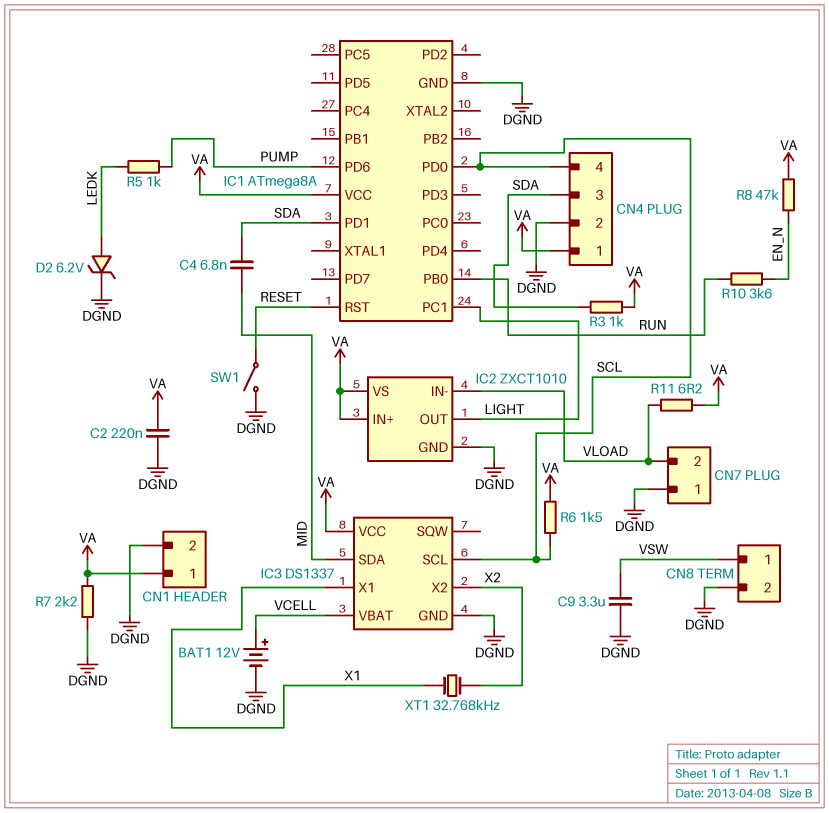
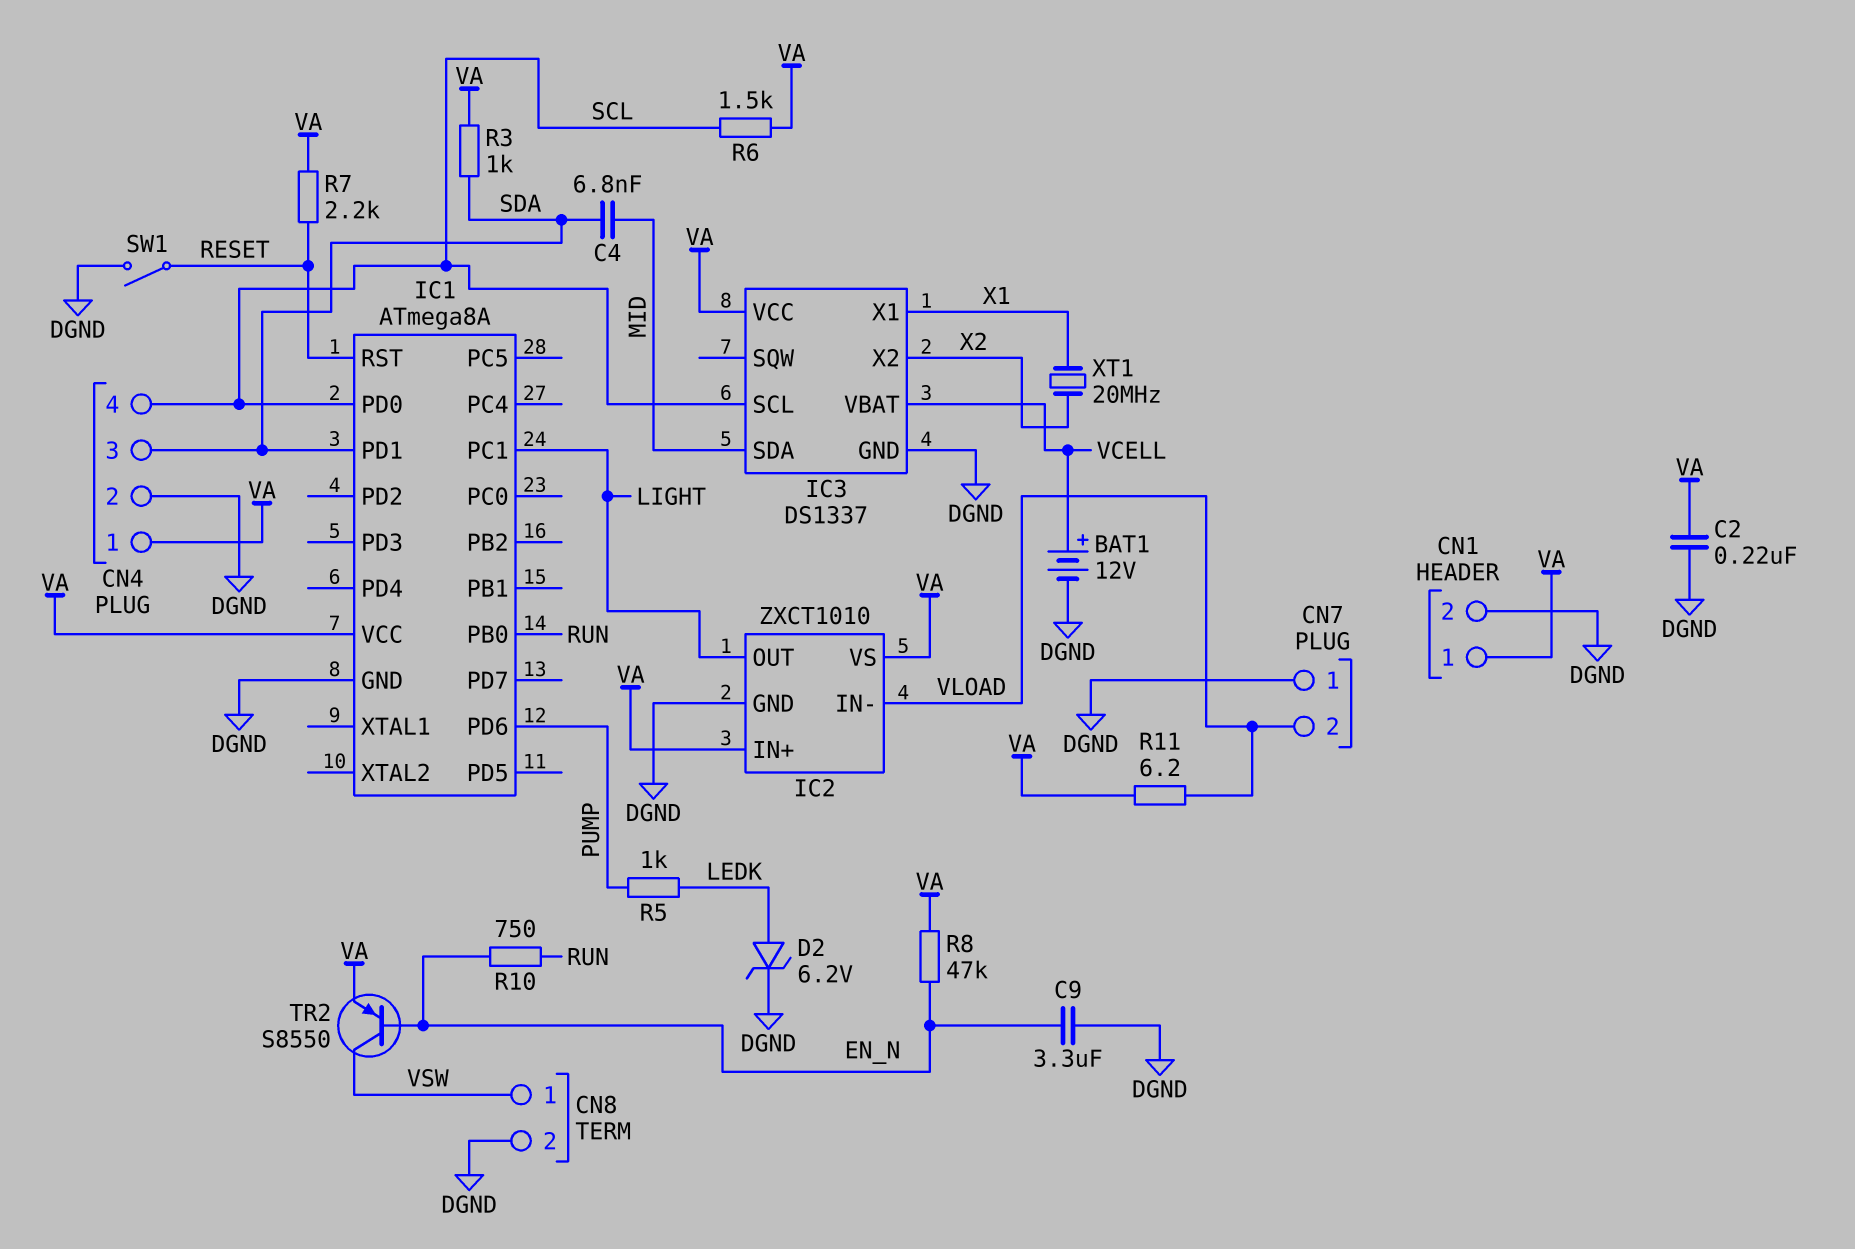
C9: 3.3uF (DGND, VSW) -> 3.3uF (DGND, EN_N)
R7: 2.2k (DGND, VA) -> 2.2k (RESET, VA)
R10: 3.6k (EN_N, RUN) -> 750 (EN_N, RUN)
TR2: none -> PNP S8550 (B EN_N, C VSW, E VA)
XT1: 32.768kHz (X1, X2) -> 20MHz (X1, X2)

